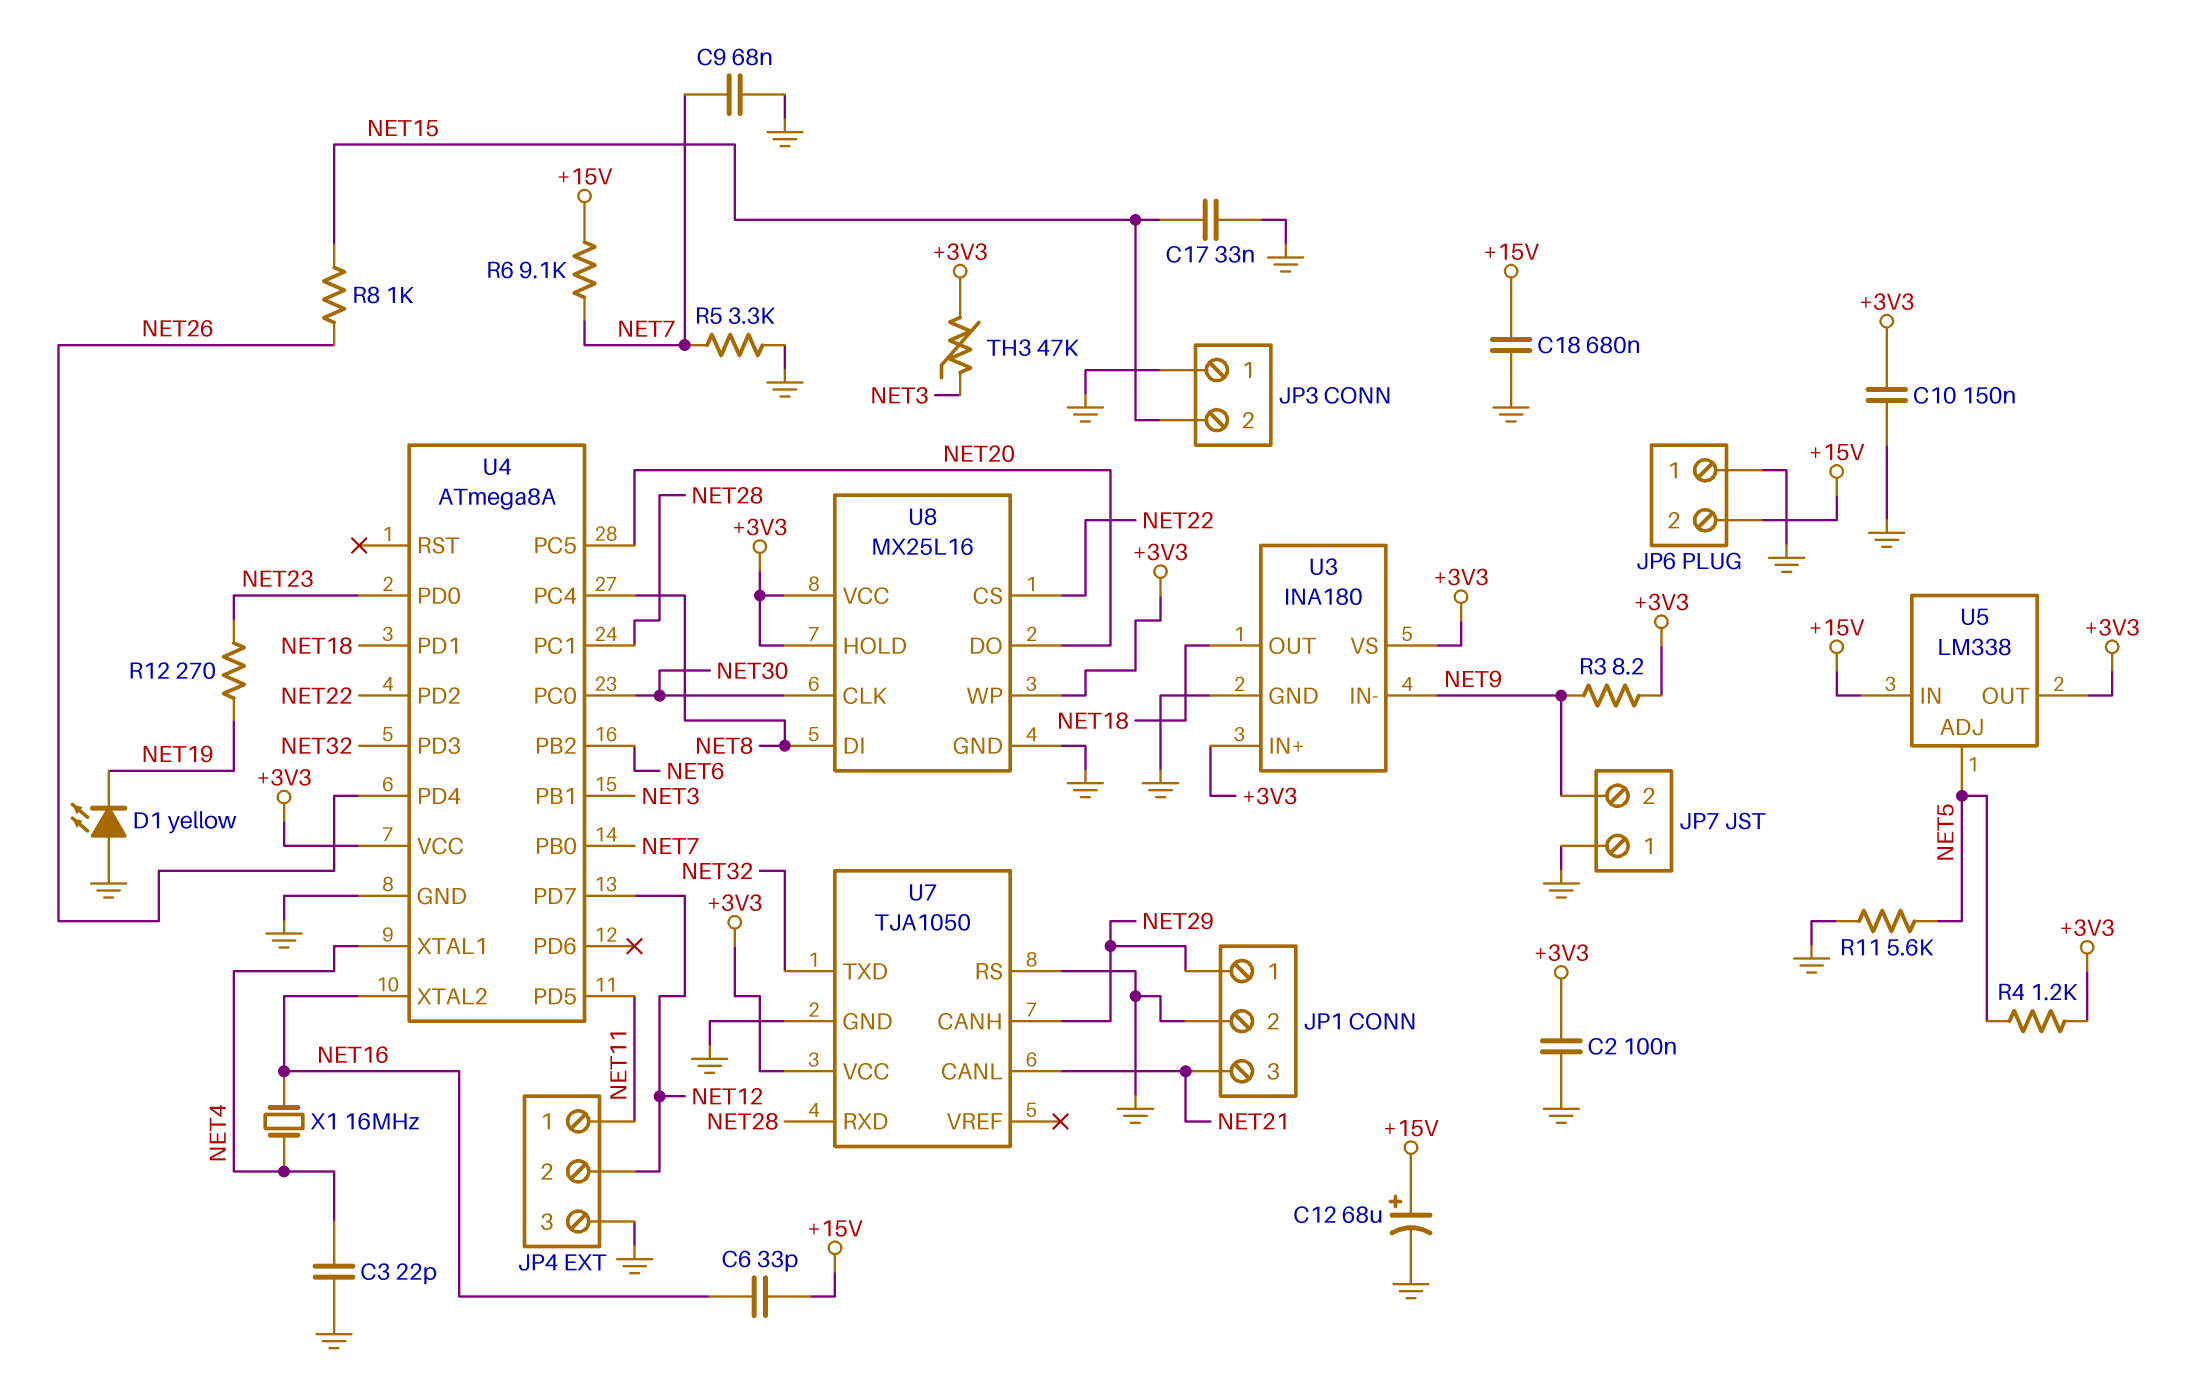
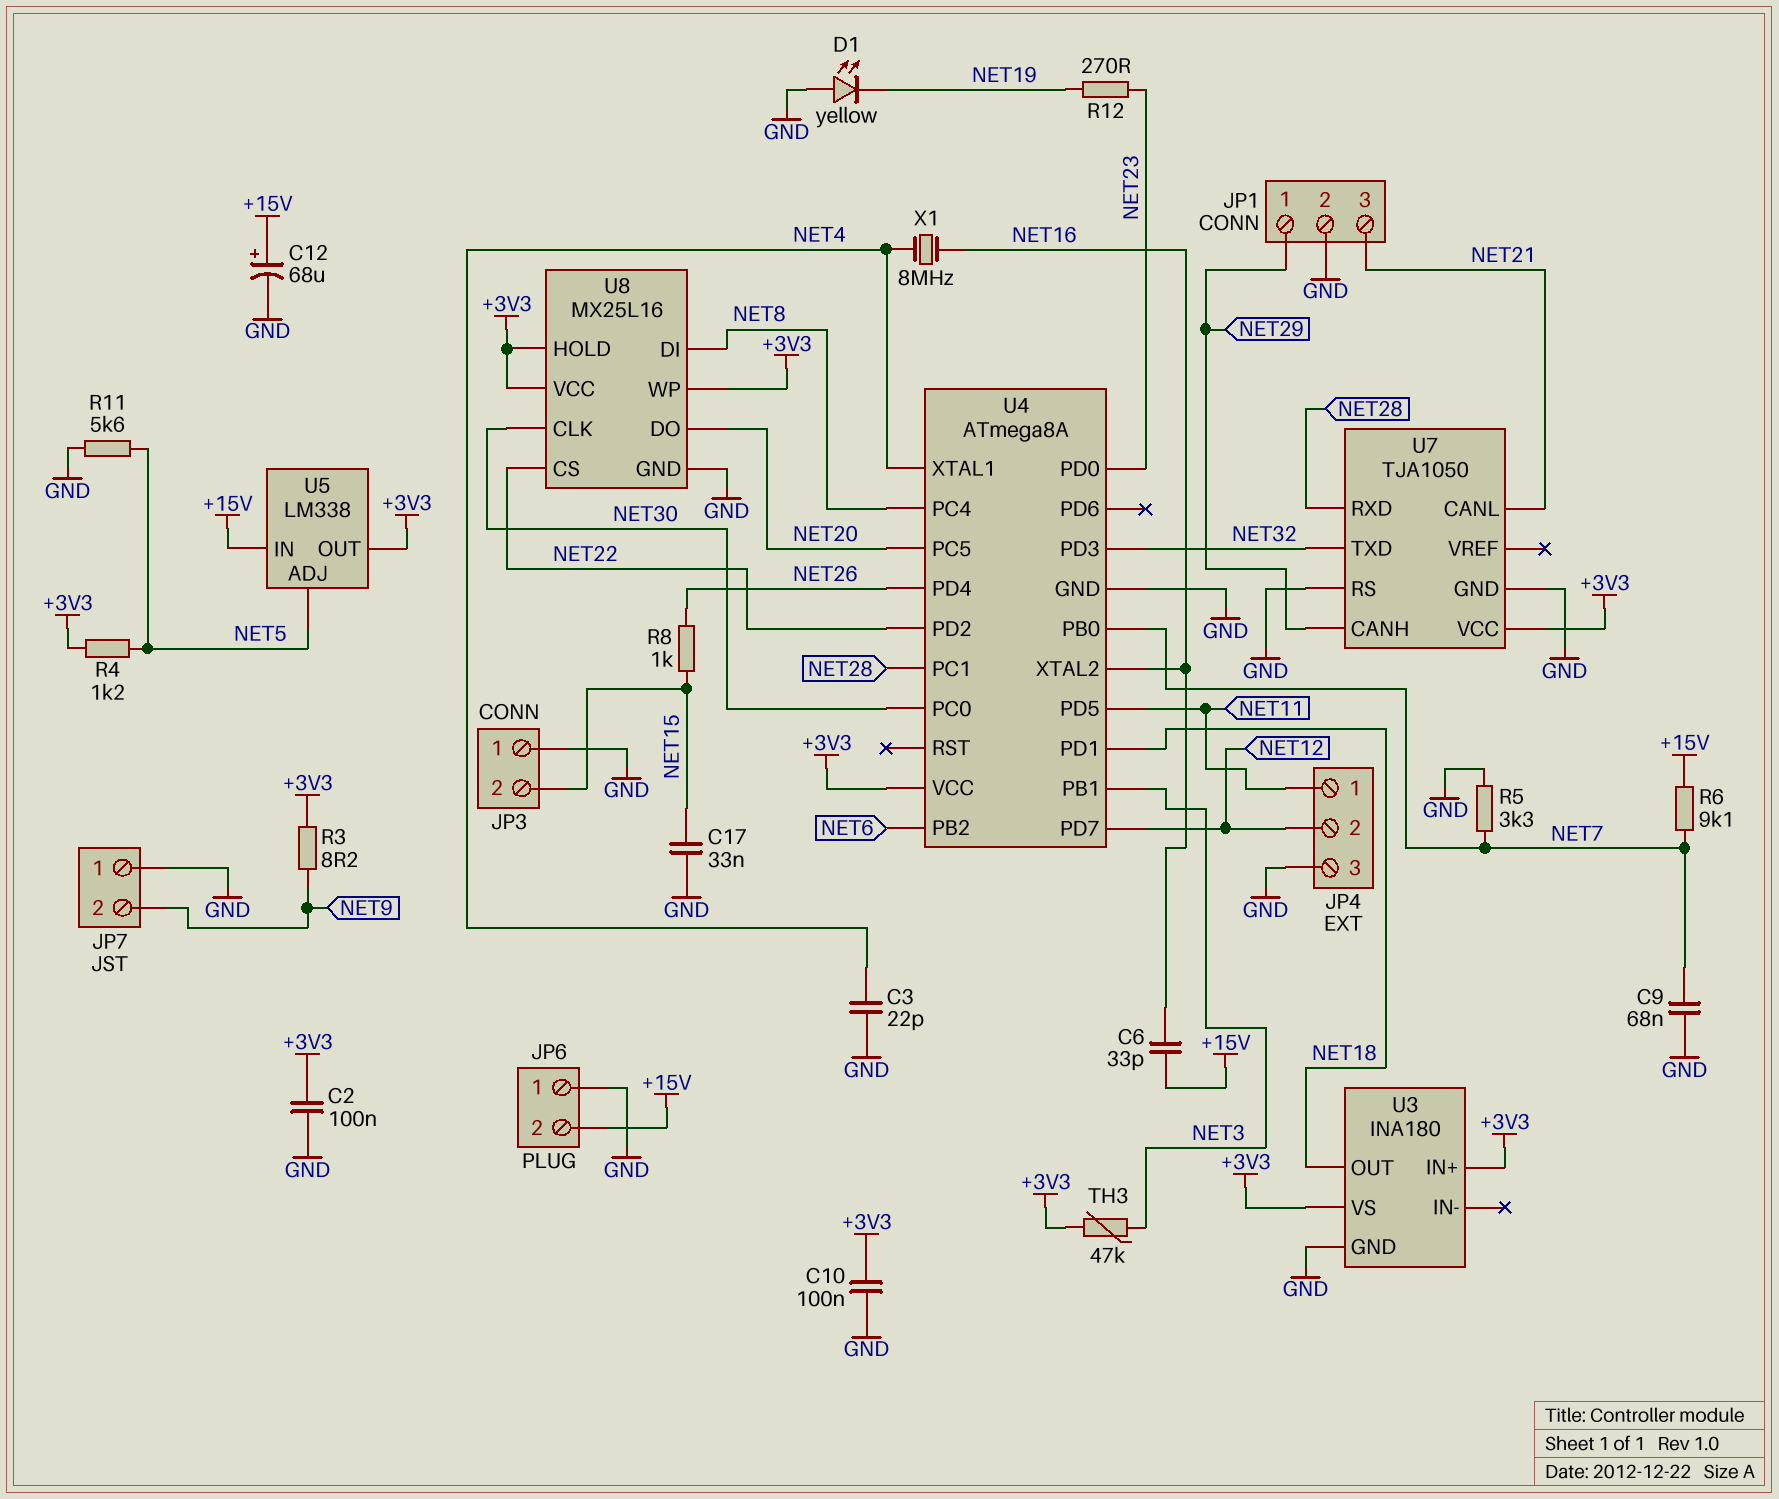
C10: 150nF (+3V3, GND) -> 100nF (+3V3, GND)
C18: 680nF (+15V, GND) -> none
U3 pin IN-: NET9 -> none
X1: 16MHz (NET4, NET16) -> 8MHz (NET4, NET16)

